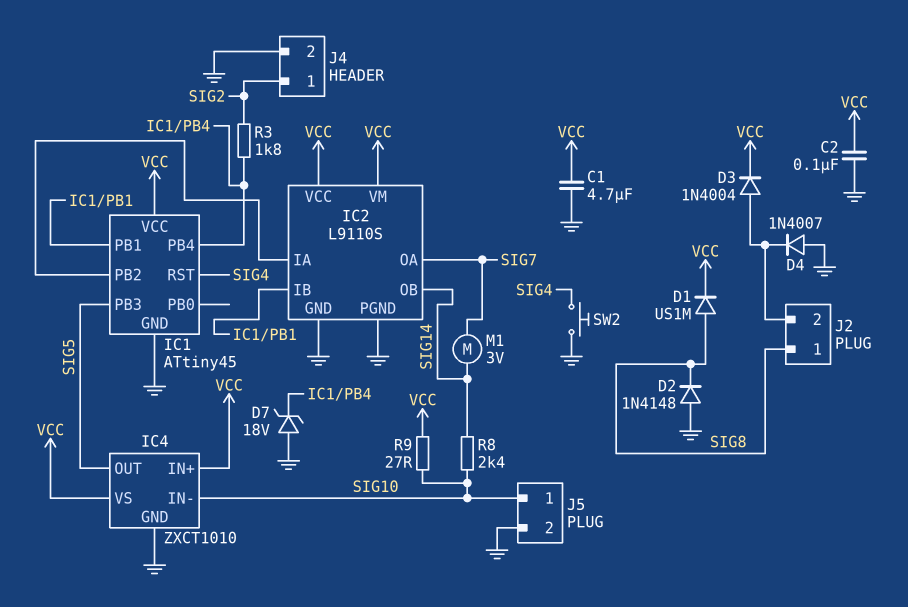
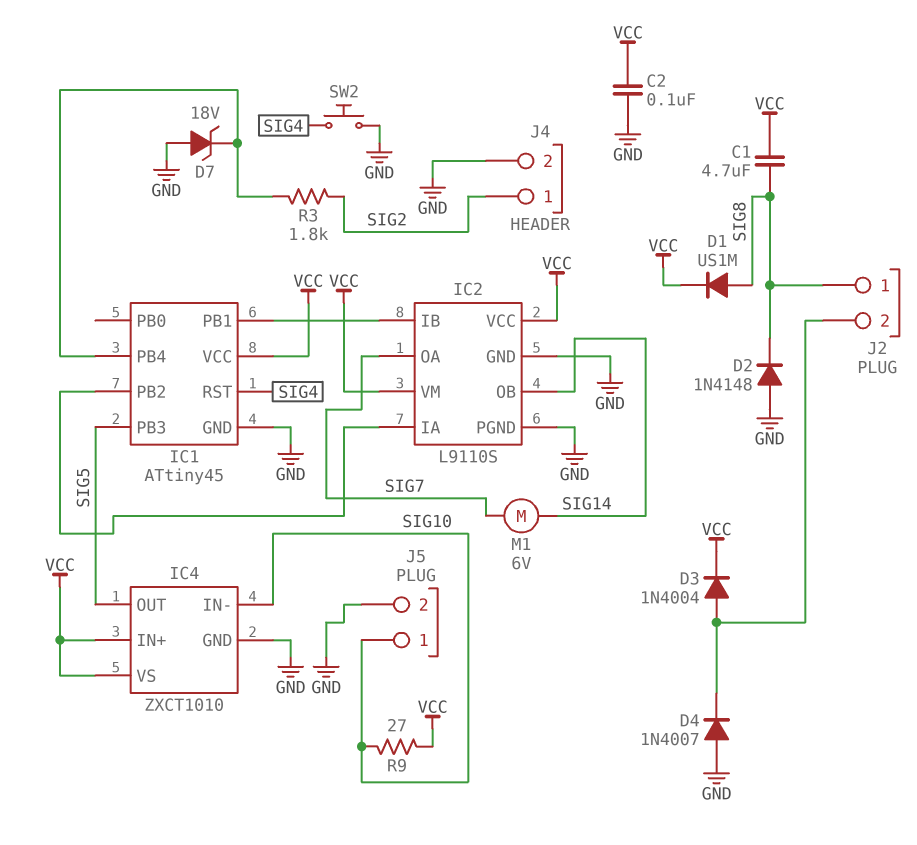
C1: 4.7uF (GND, VCC) -> 4.7uF (SIG8, VCC)
M1: motor 3V (SIG7, SIG14) -> motor 6V (SIG7, SIG14)
R8: 2.4k (SIG10, SIG14) -> none

